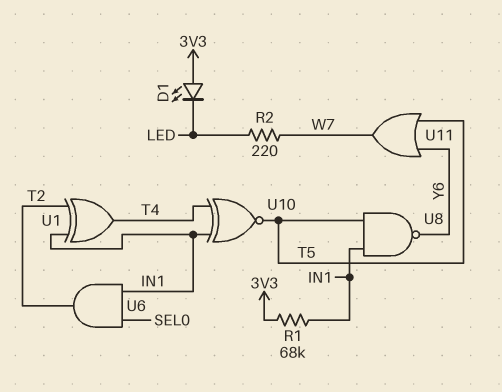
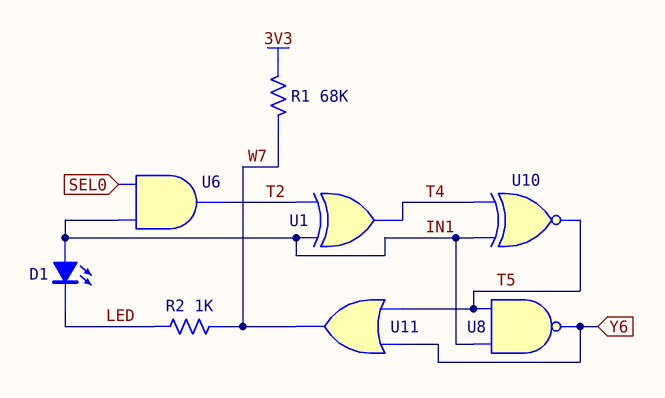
D1: LED (A 3V3, K LED) -> LED (A IN1, K LED)
R1: 68k (3V3, IN1) -> 68k (3V3, W7)
R2: 220 (LED, W7) -> 1k (LED, W7)

